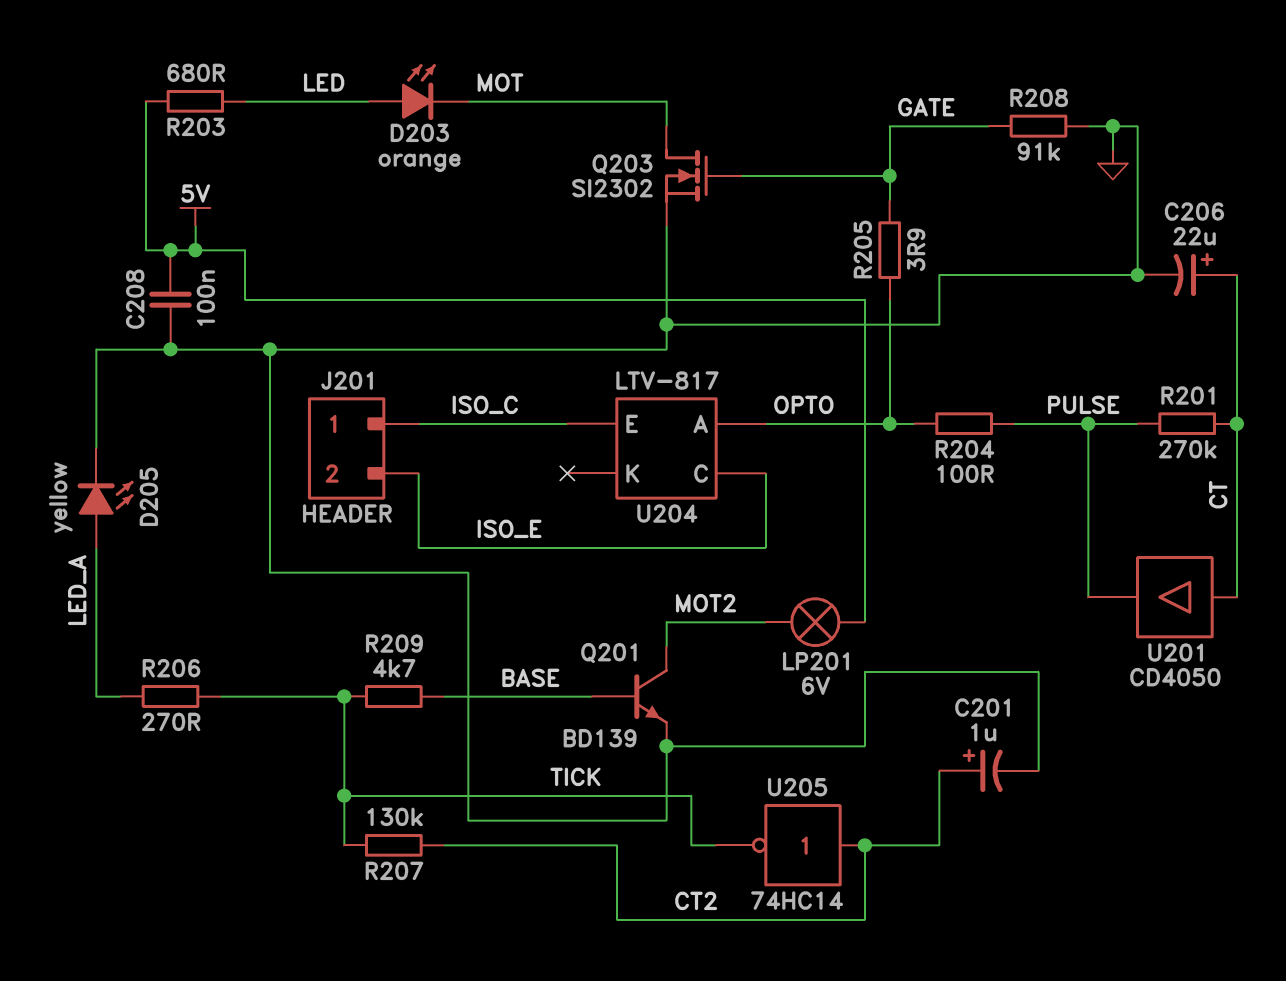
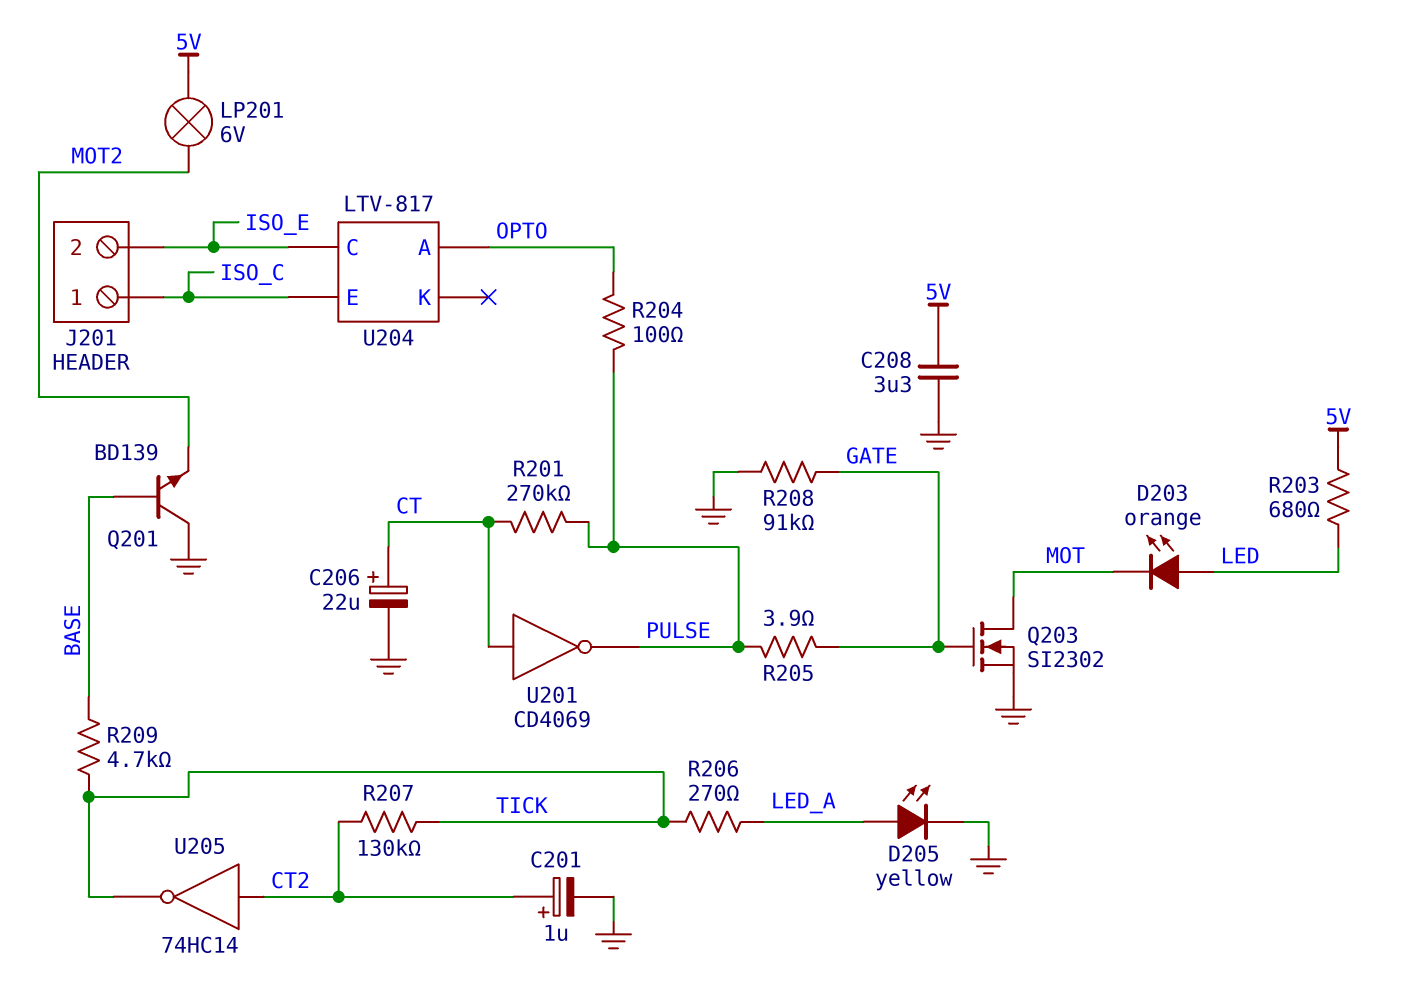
C208: 100nF (5V, GND) -> 3.3uF (5V, GND)
Q201: NPN BD139 (B BASE, C MOT2, E GND) -> NPN BD139 (B BASE, C GND, E MOT2)
R205: 3.9 (GATE, OPTO) -> 3.9 (GATE, PULSE)
U201: buffer CD4050 (in CT, out PULSE) -> NOT CD4069 (in CT, out PULSE)

